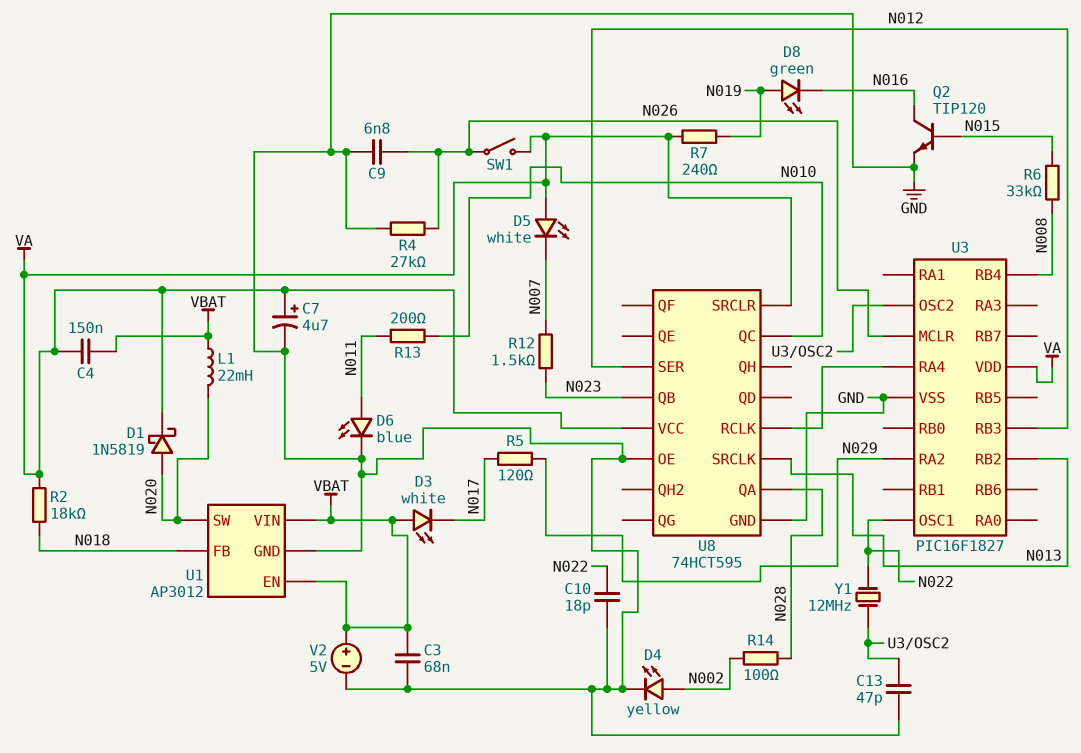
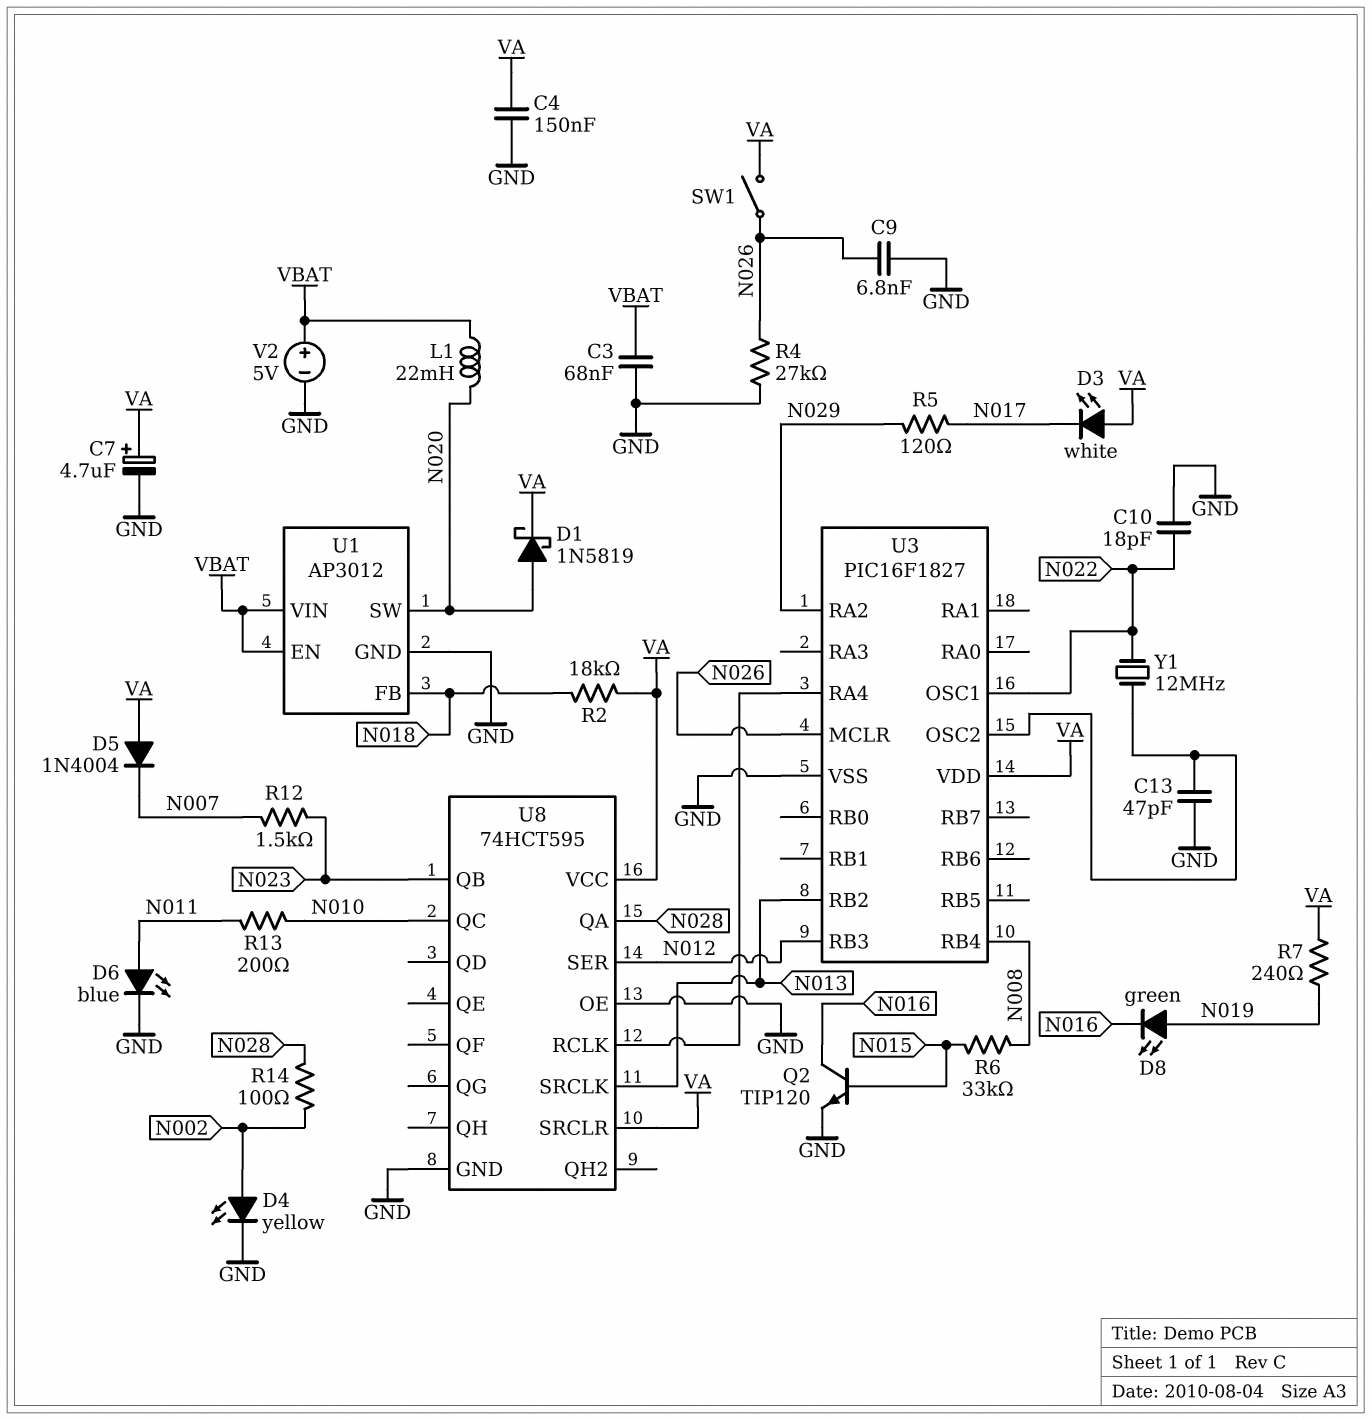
C4: 150nF (VA, VBAT) -> 150nF (GND, VA)
D3: LED white (A VBAT, K N017) -> LED white (A VA, K N017)
D5: LED white (A VA, K N007) -> diode 1N4004 (A VA, K N007)

